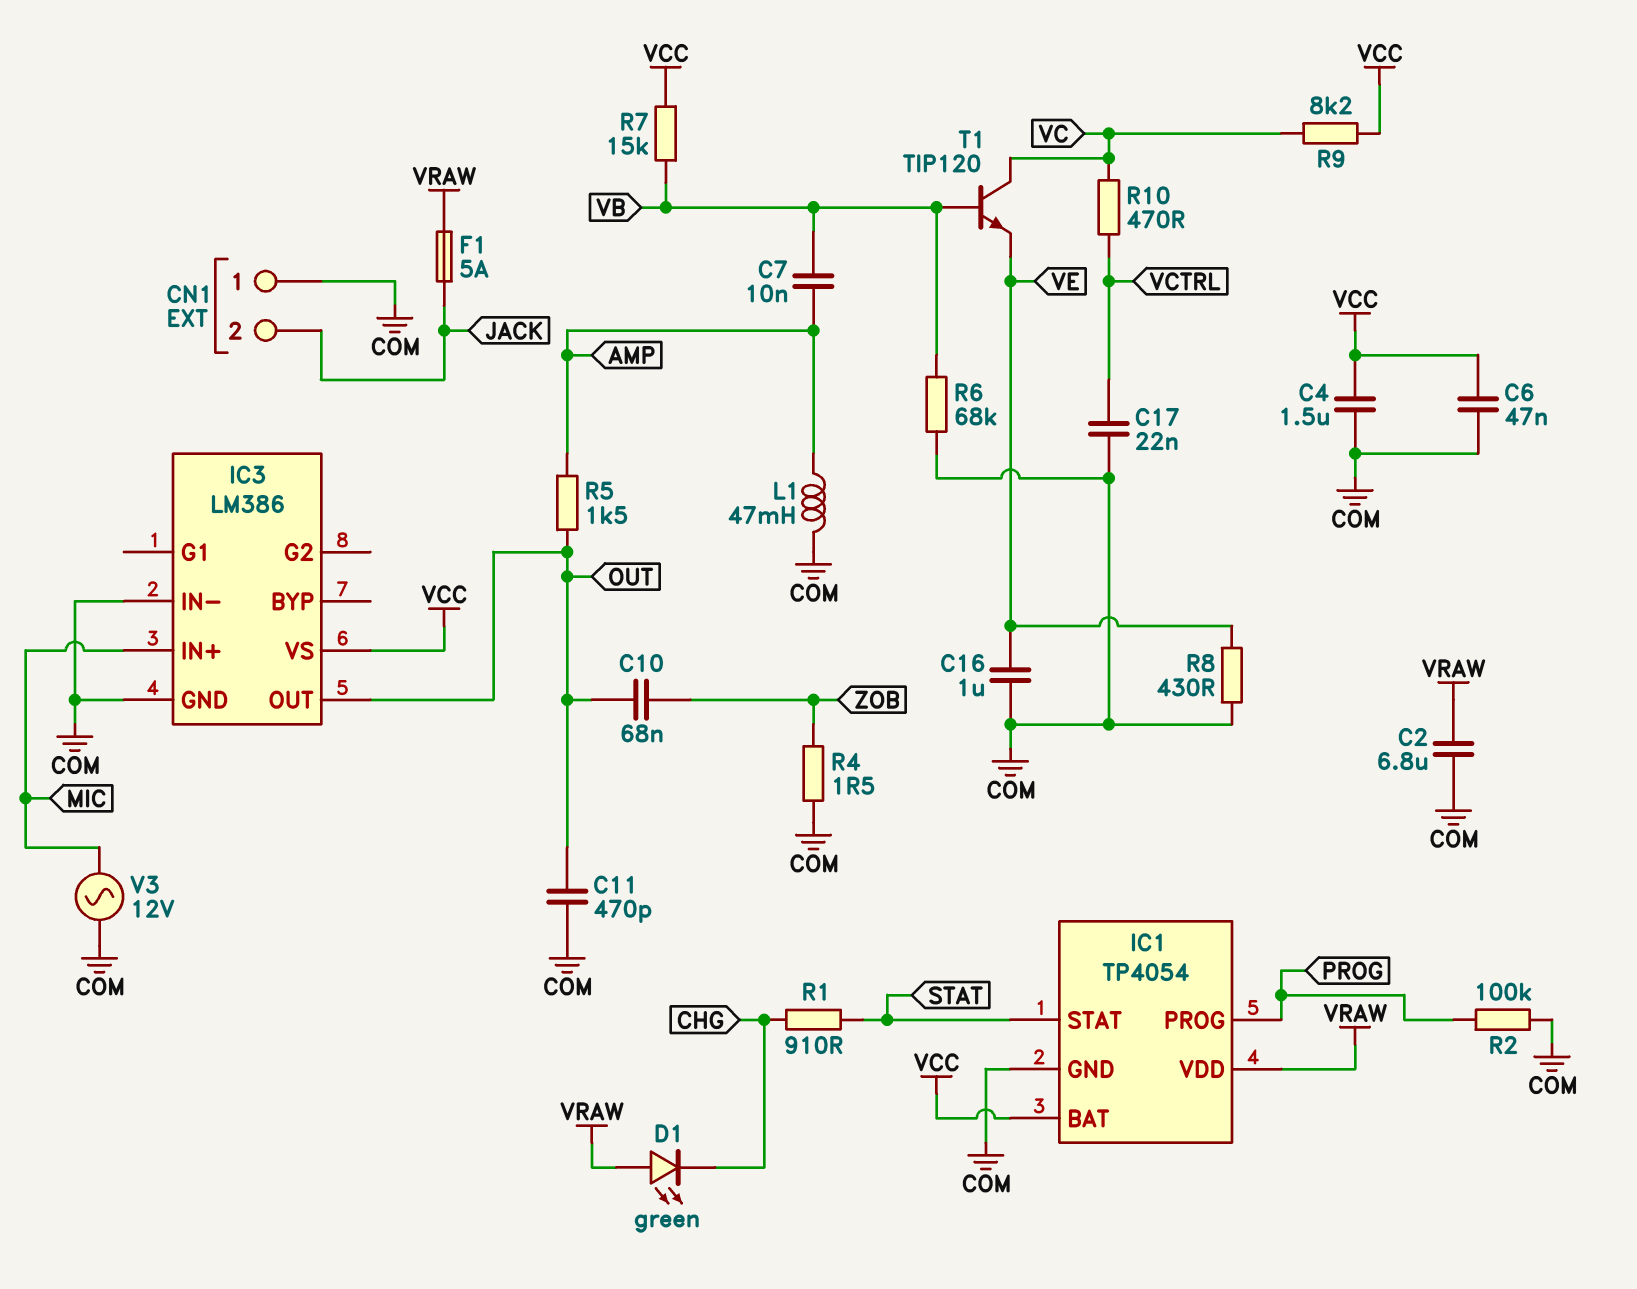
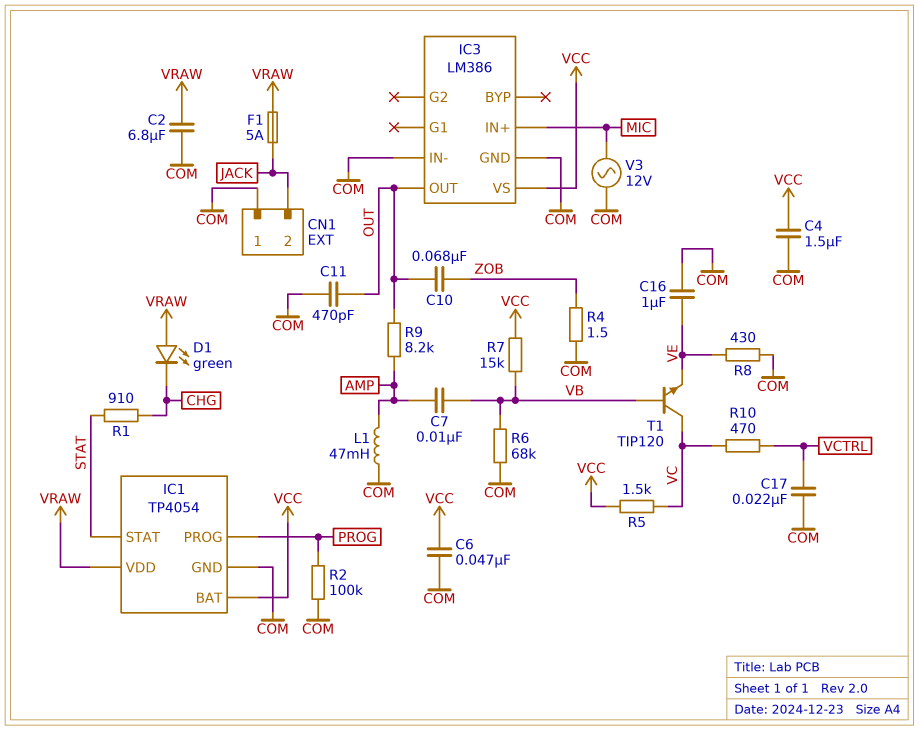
R5: 1.5k (AMP, OUT) -> 1.5k (VC, VCC)
R9: 8.2k (VC, VCC) -> 8.2k (AMP, OUT)

